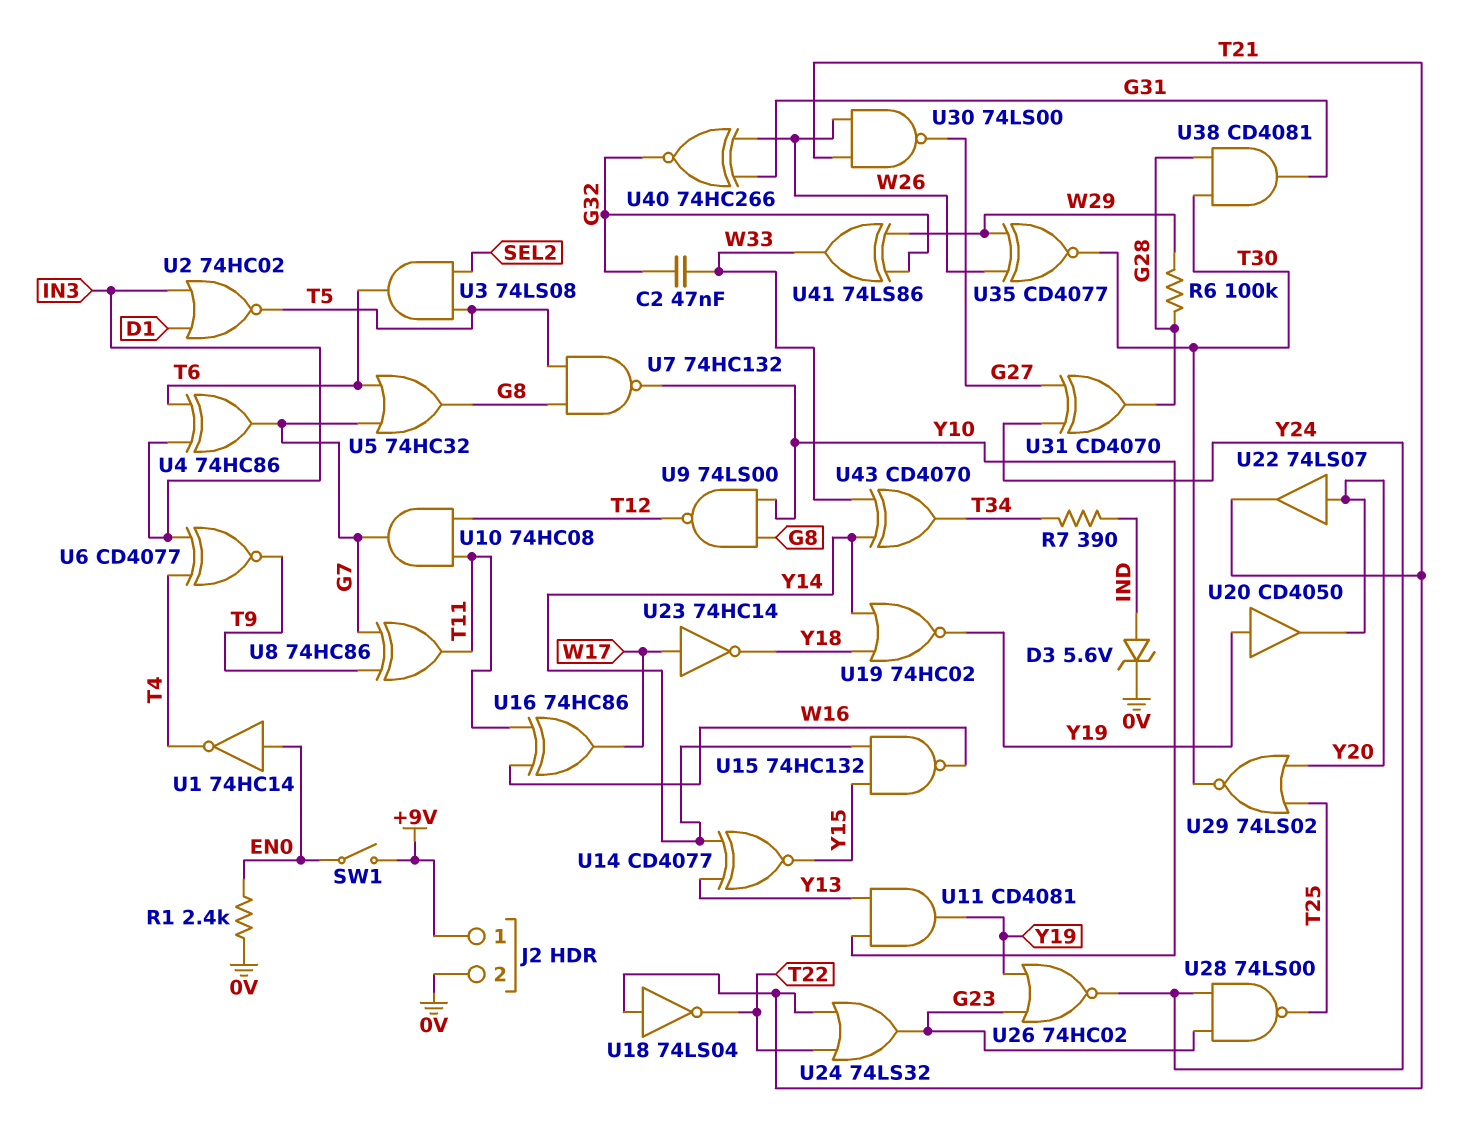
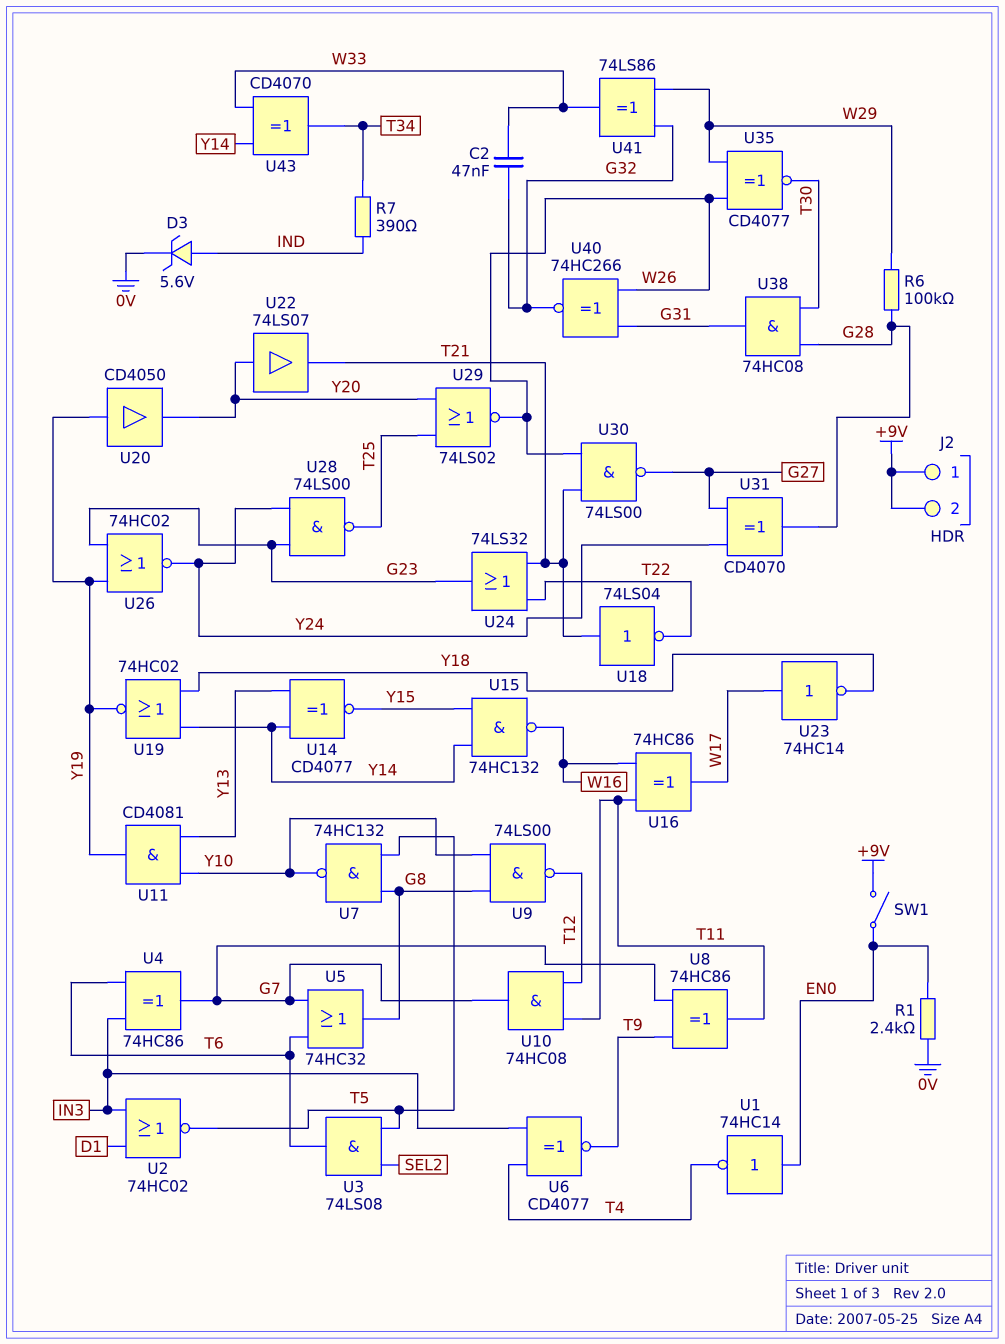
J2 pin 2: 0V -> +9V
U29: NOR 74LS02 (in T25, in Y20, out T30) -> NOR 74LS02 (in T25, in Y20, out W26)
U38: AND CD4081 (in G28, in T30, out G31) -> AND 74HC08 (in G28, in T30, out G31)

